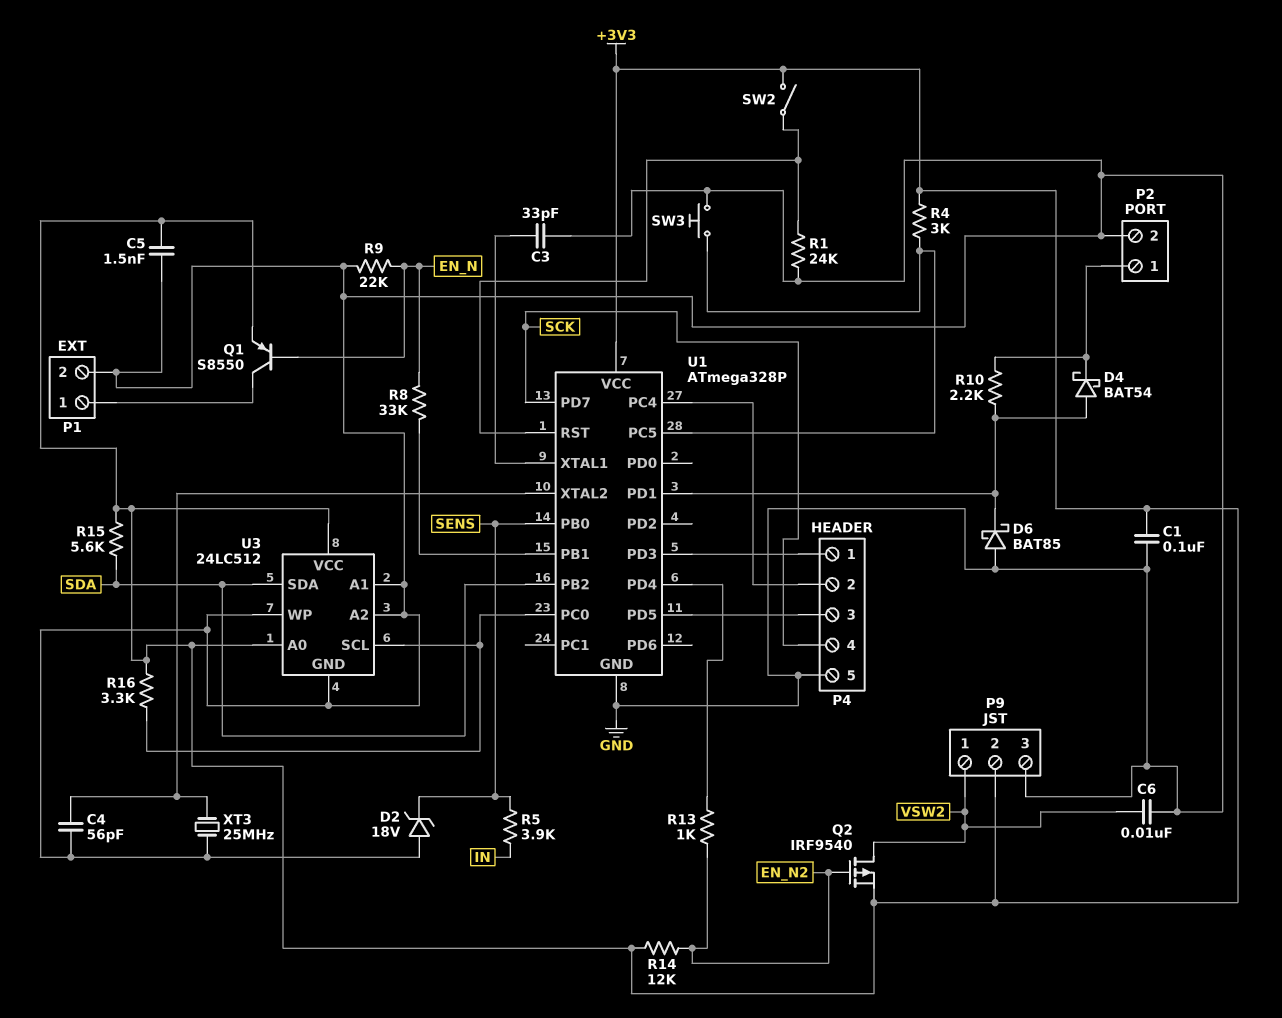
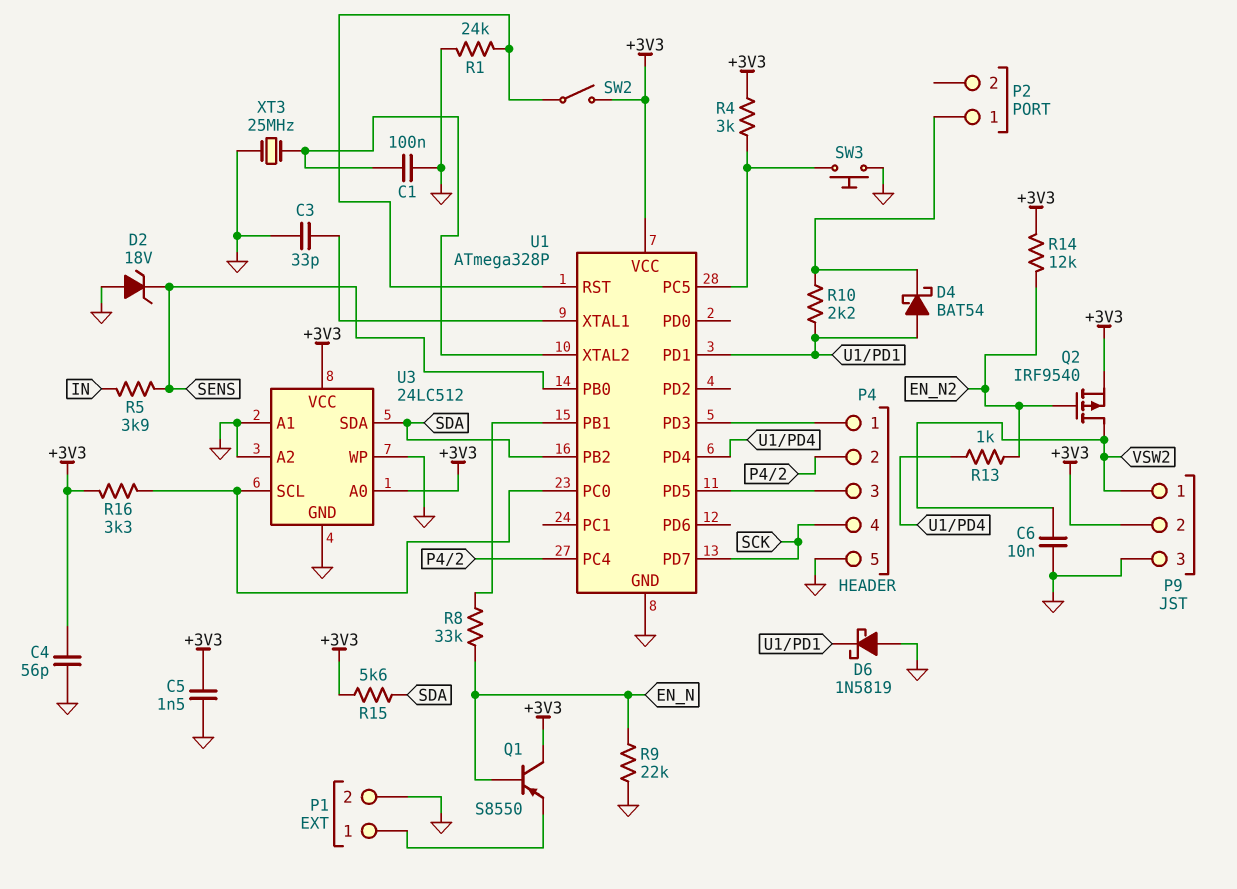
C1: 100nF (+3V3, GND) -> 100nF (GND, U1/XTAL2)
C4: 56pF (GND, U1/XTAL2) -> 56pF (+3V3, GND)
D6: schottky BAT85 (A GND, K U1/PD1) -> schottky 1N5819 (A GND, K U1/PD1)
P2 pin 2: GND -> none
Q1: PNP S8550 (B EN_N, C P1/1, E +3V3) -> PNP S8550 (B EN_N, C +3V3, E P1/1)

